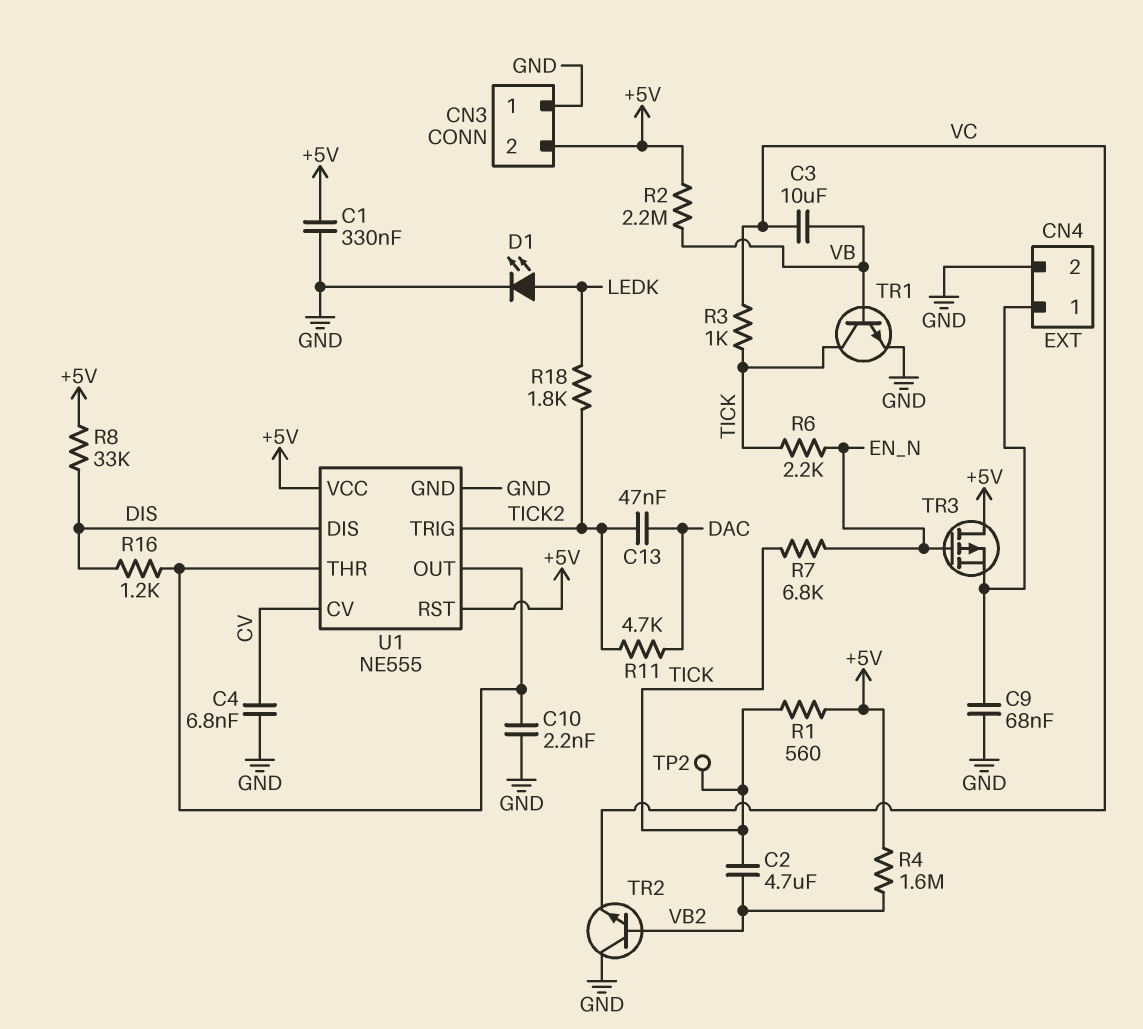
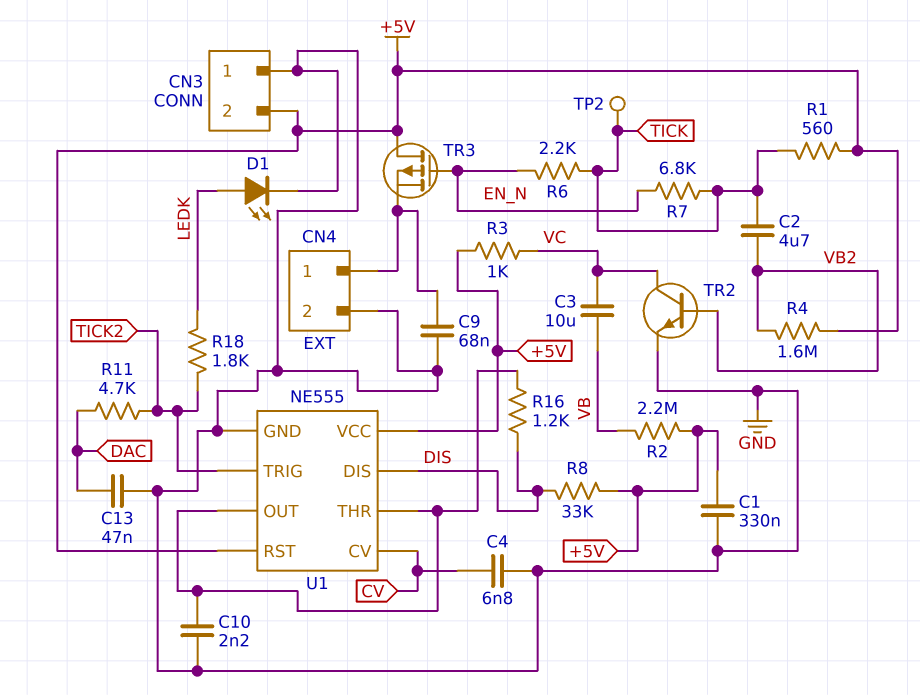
C13: 47nF (DAC, TICK2) -> 47nF (DAC, GND)
R3: 1k (TICK, VC) -> 1k (+5V, VC)
TR1: NPN (B VB, C TICK, E GND) -> none
TR2: NPN (B VB2, C GND, E VC) -> NPN (B VB2, C VC, E GND)

